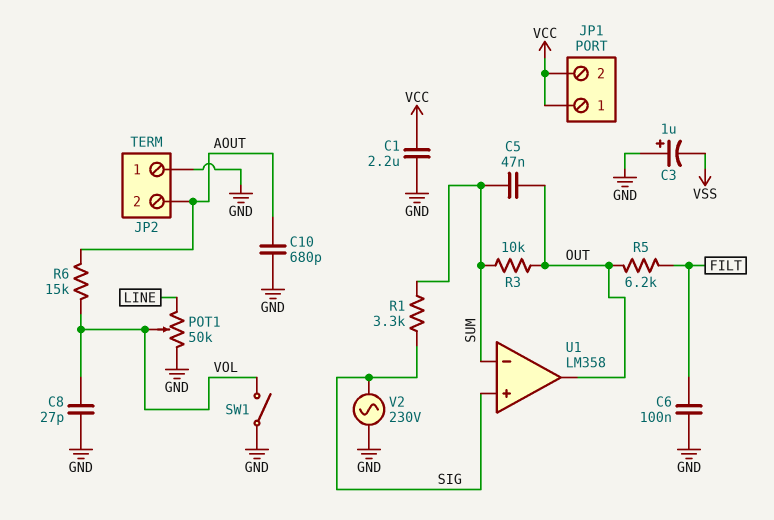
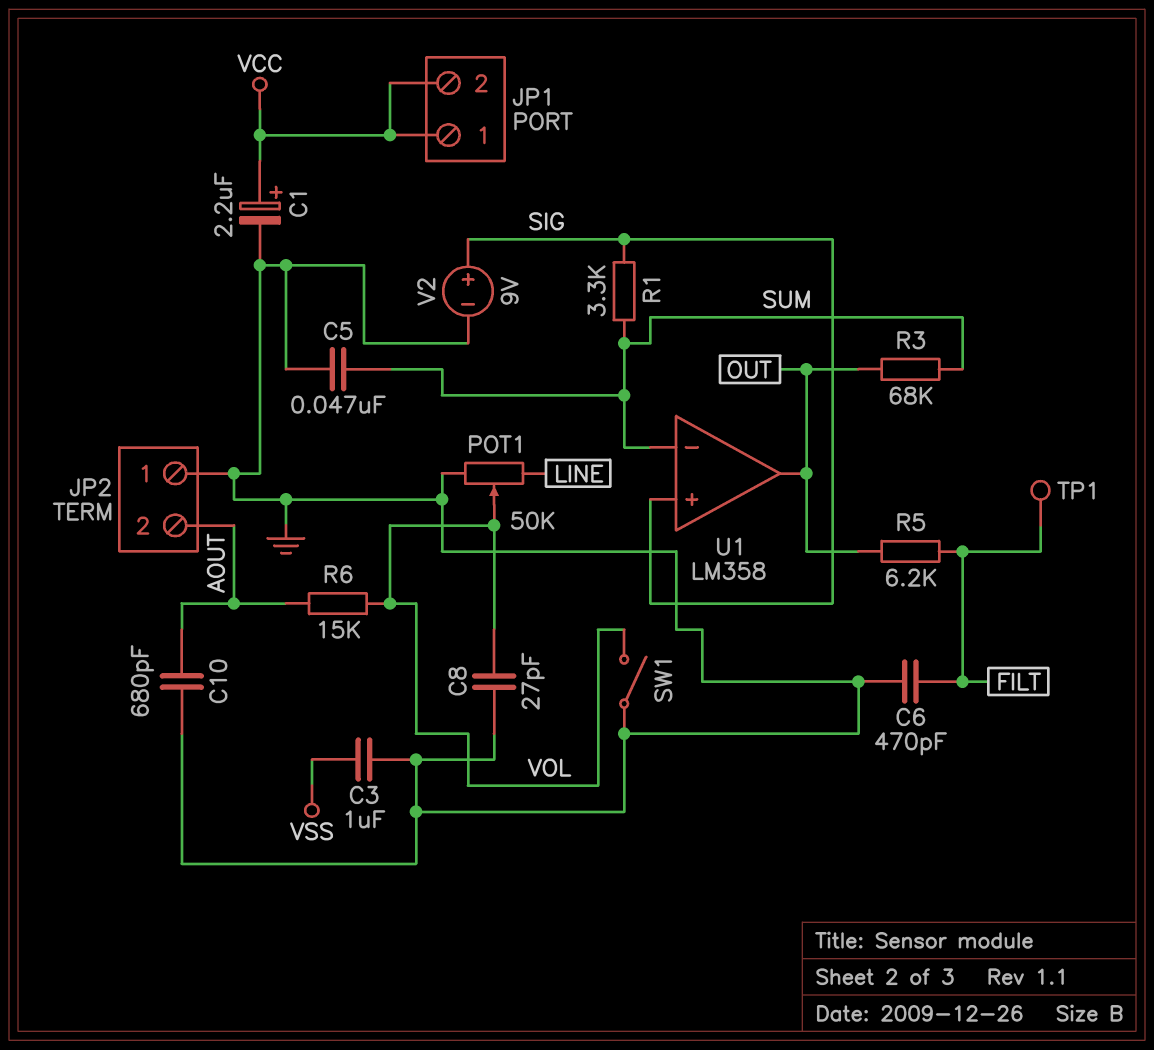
C1: 2.2uF (GND, VCC) -> 2.2uF (plus VCC, minus GND)
C3: 1uF (plus GND, minus VSS) -> 1uF (GND, VSS)
C5: 47nF (OUT, SUM) -> 47nF (GND, SUM)
C6: 100nF (FILT, GND) -> 470pF (FILT, GND)
R3: 10k (OUT, SUM) -> 68k (OUT, SUM)
TP1: none -> test point (FILT)
V2: AC 230V (GND, SIG) -> 9V (plus SIG, minus GND)

